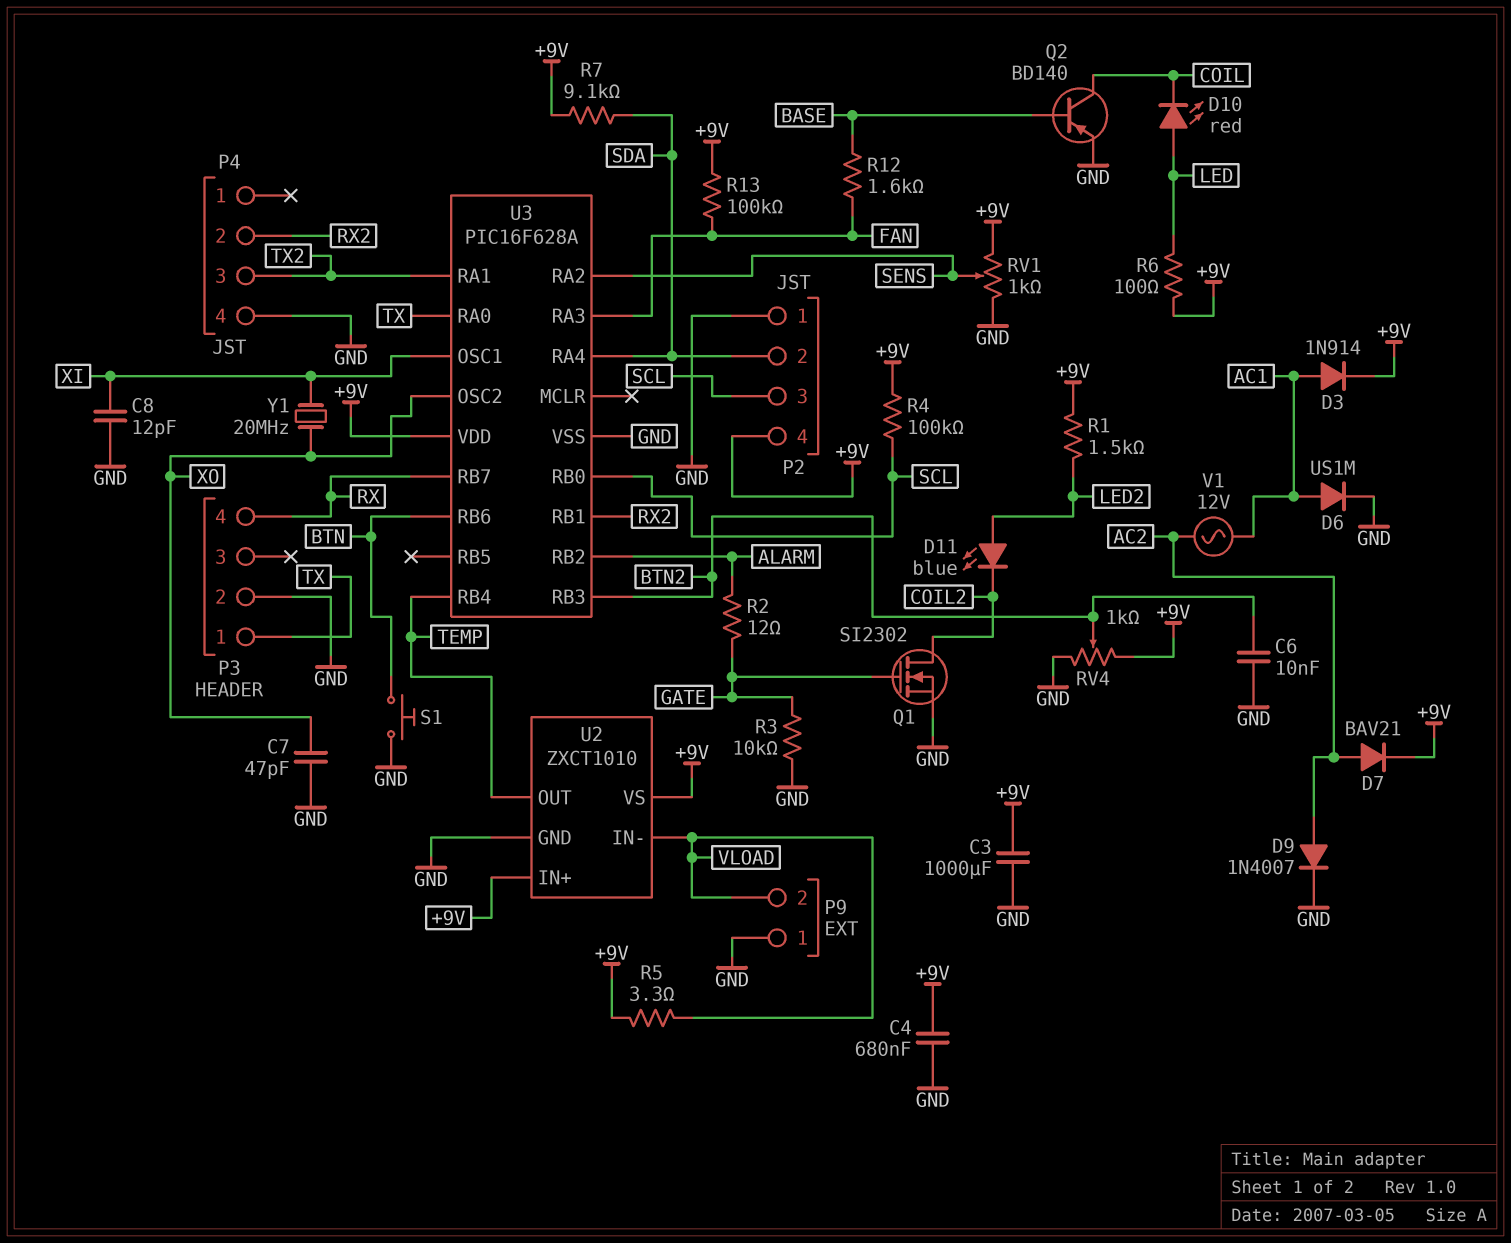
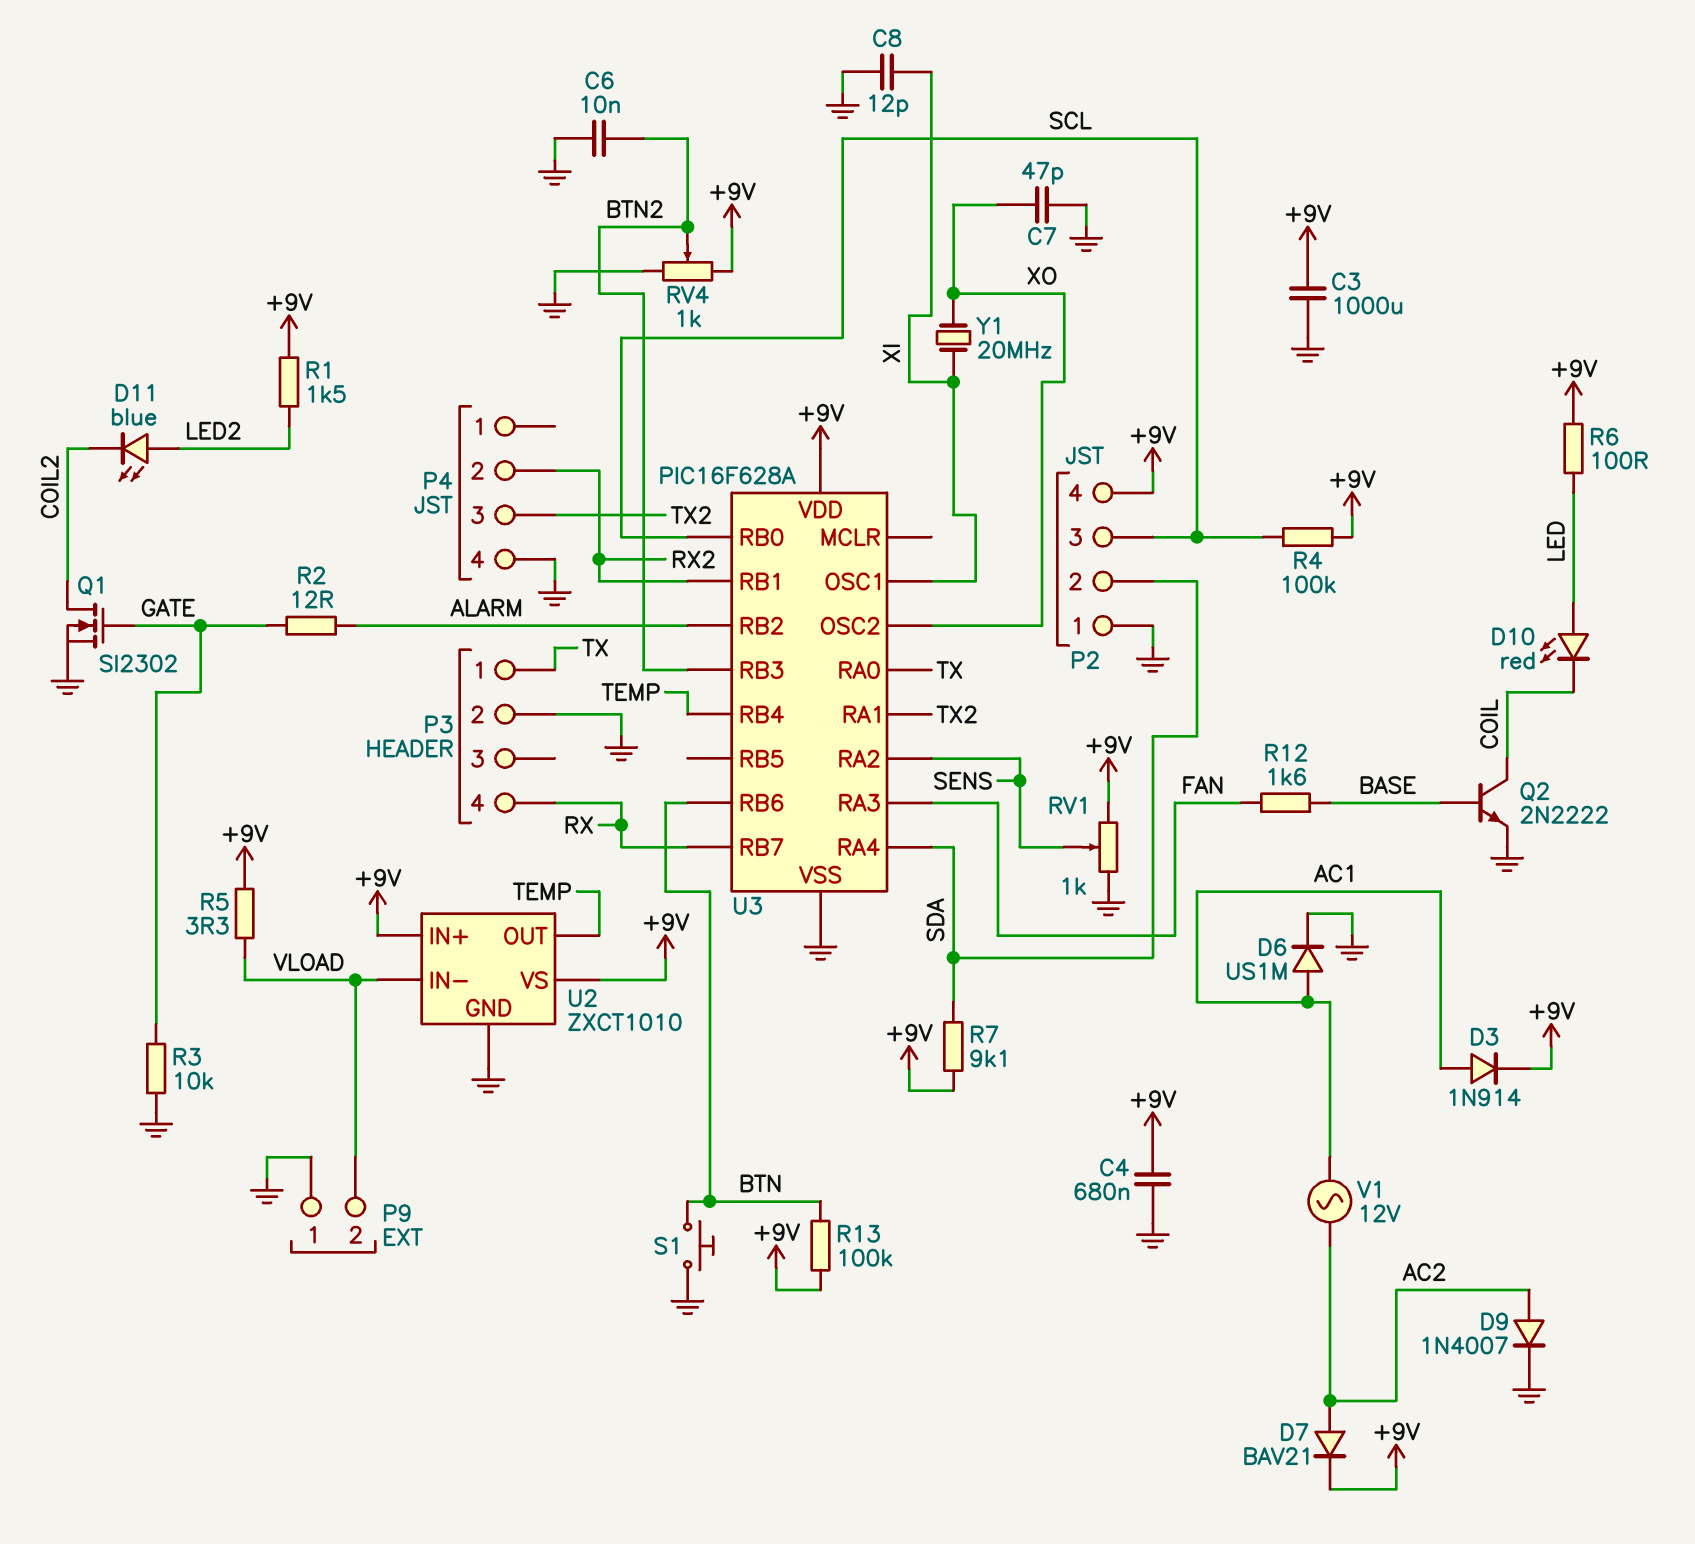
Q2: PNP BD140 (B BASE, C COIL, E GND) -> NPN 2N2222 (B BASE, C COIL, E GND)
R13: 100k (+9V, FAN) -> 100k (+9V, BTN)

